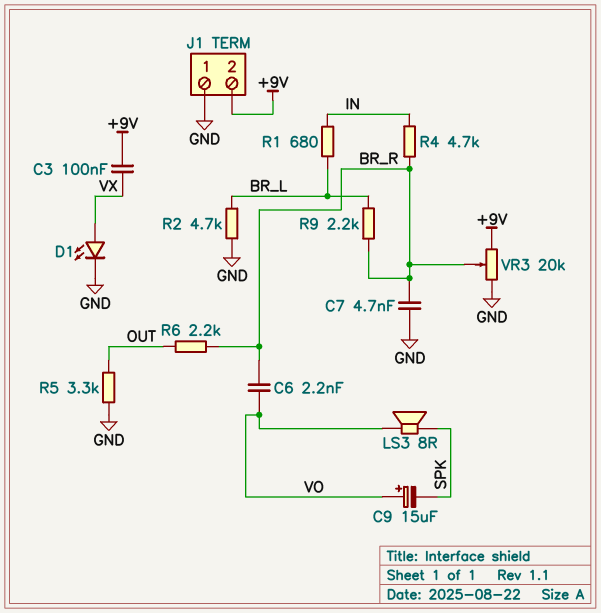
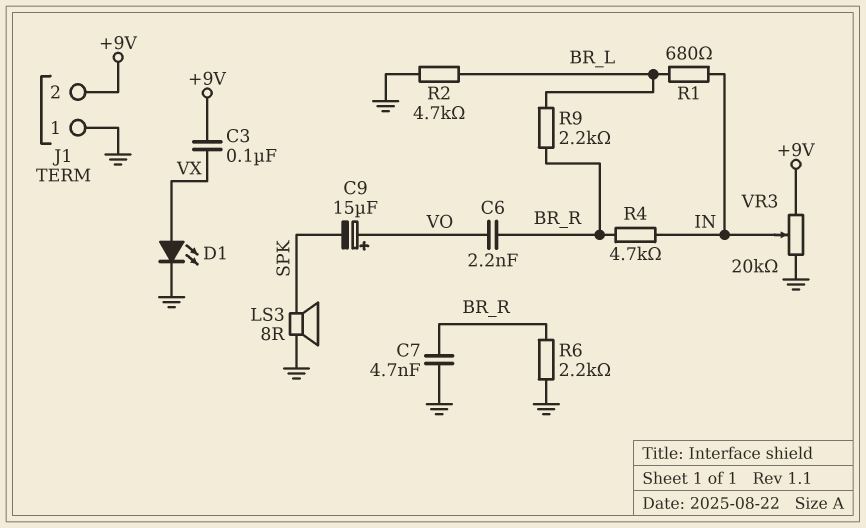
LS3: speaker 8R (SPK, VO) -> speaker 8R (GND, SPK)
R5: 3.3k (GND, OUT) -> none
R6: 2.2k (BR_R, OUT) -> 2.2k (BR_R, GND)
VR3: 20k (+9V, GND, wiper BR_R) -> 20k (+9V, GND, wiper IN)

